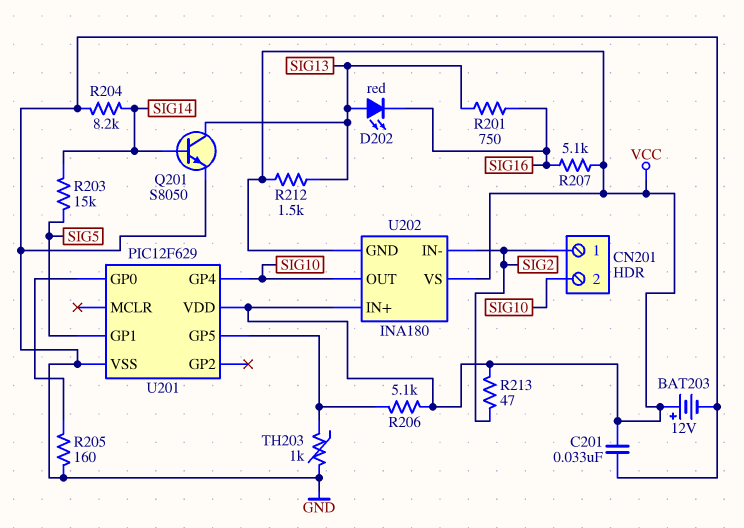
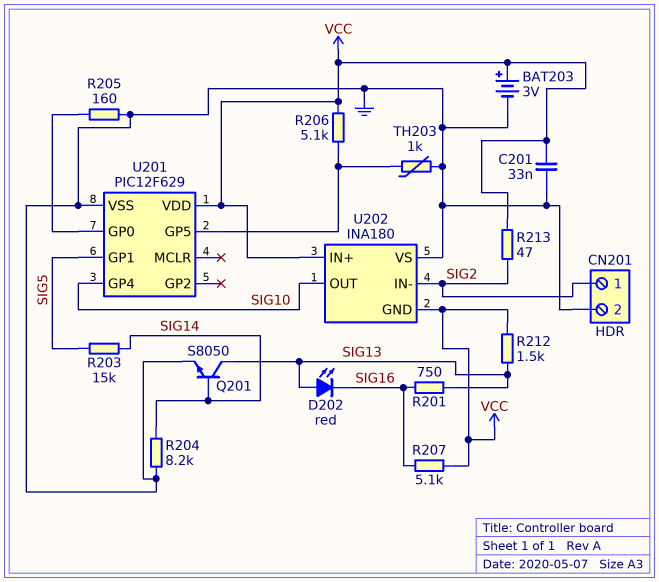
BAT203: 12V (plus VCC, minus GND) -> 3V (plus VCC, minus GND)
CN201 pin 2: SIG10 -> GND
U202 pin VS: VCC -> GND

